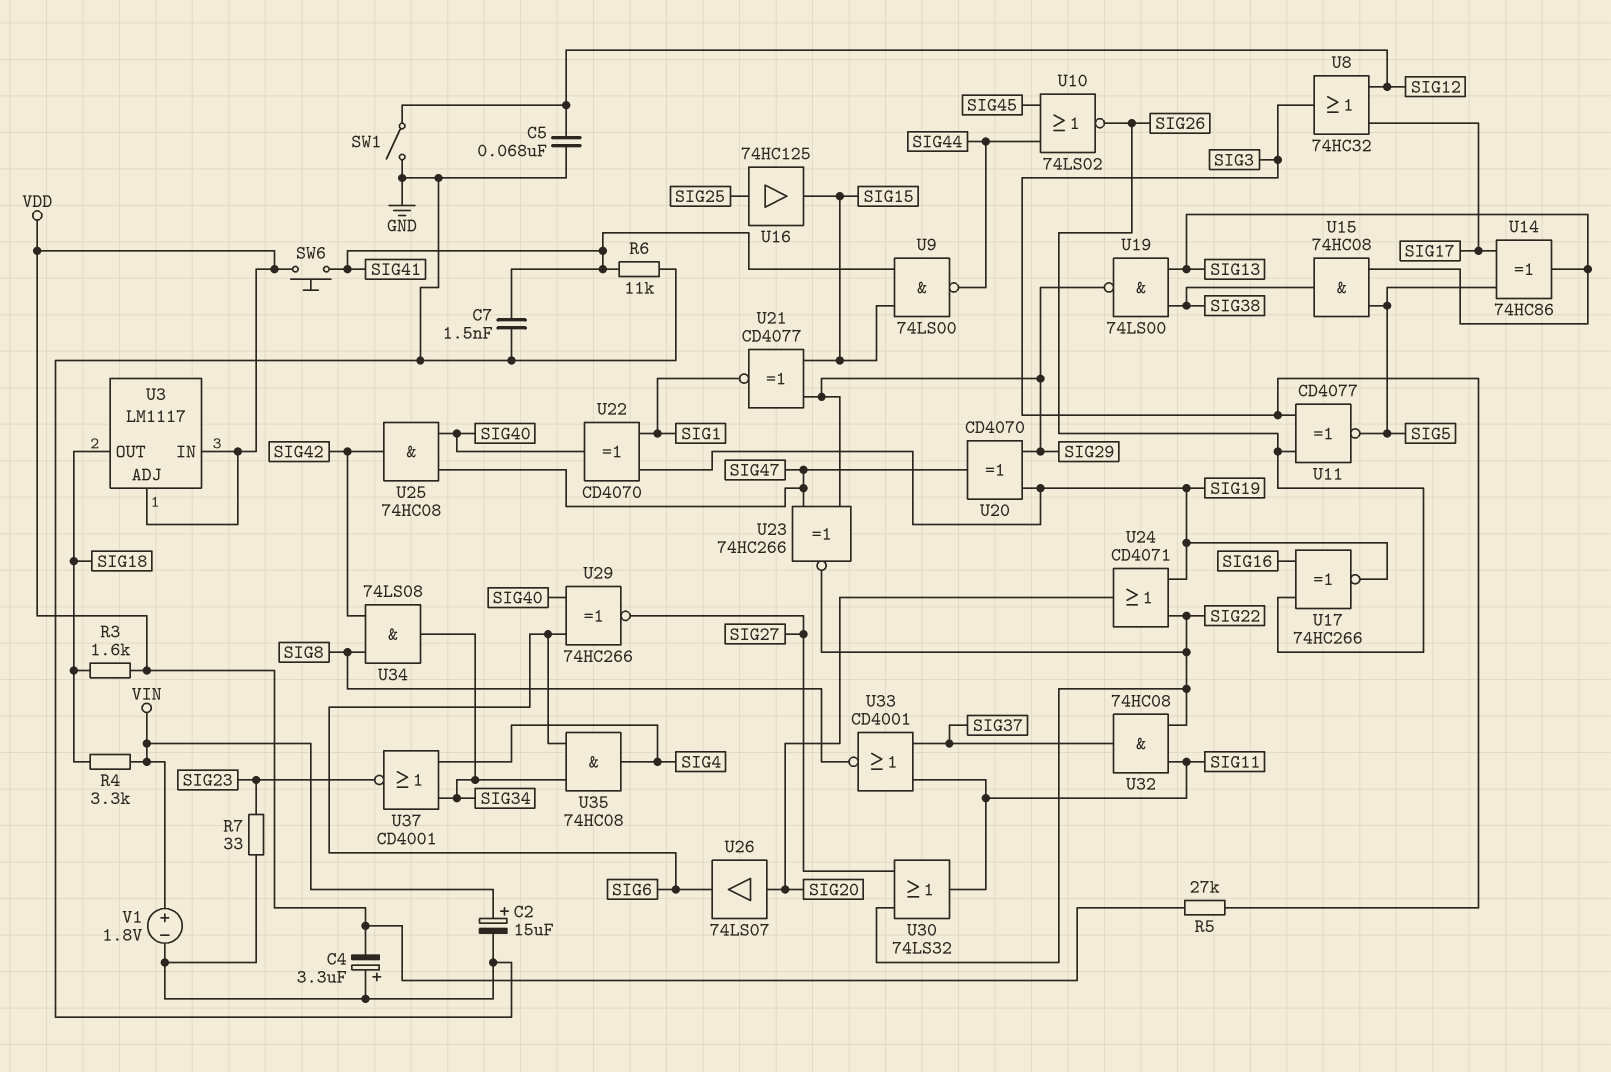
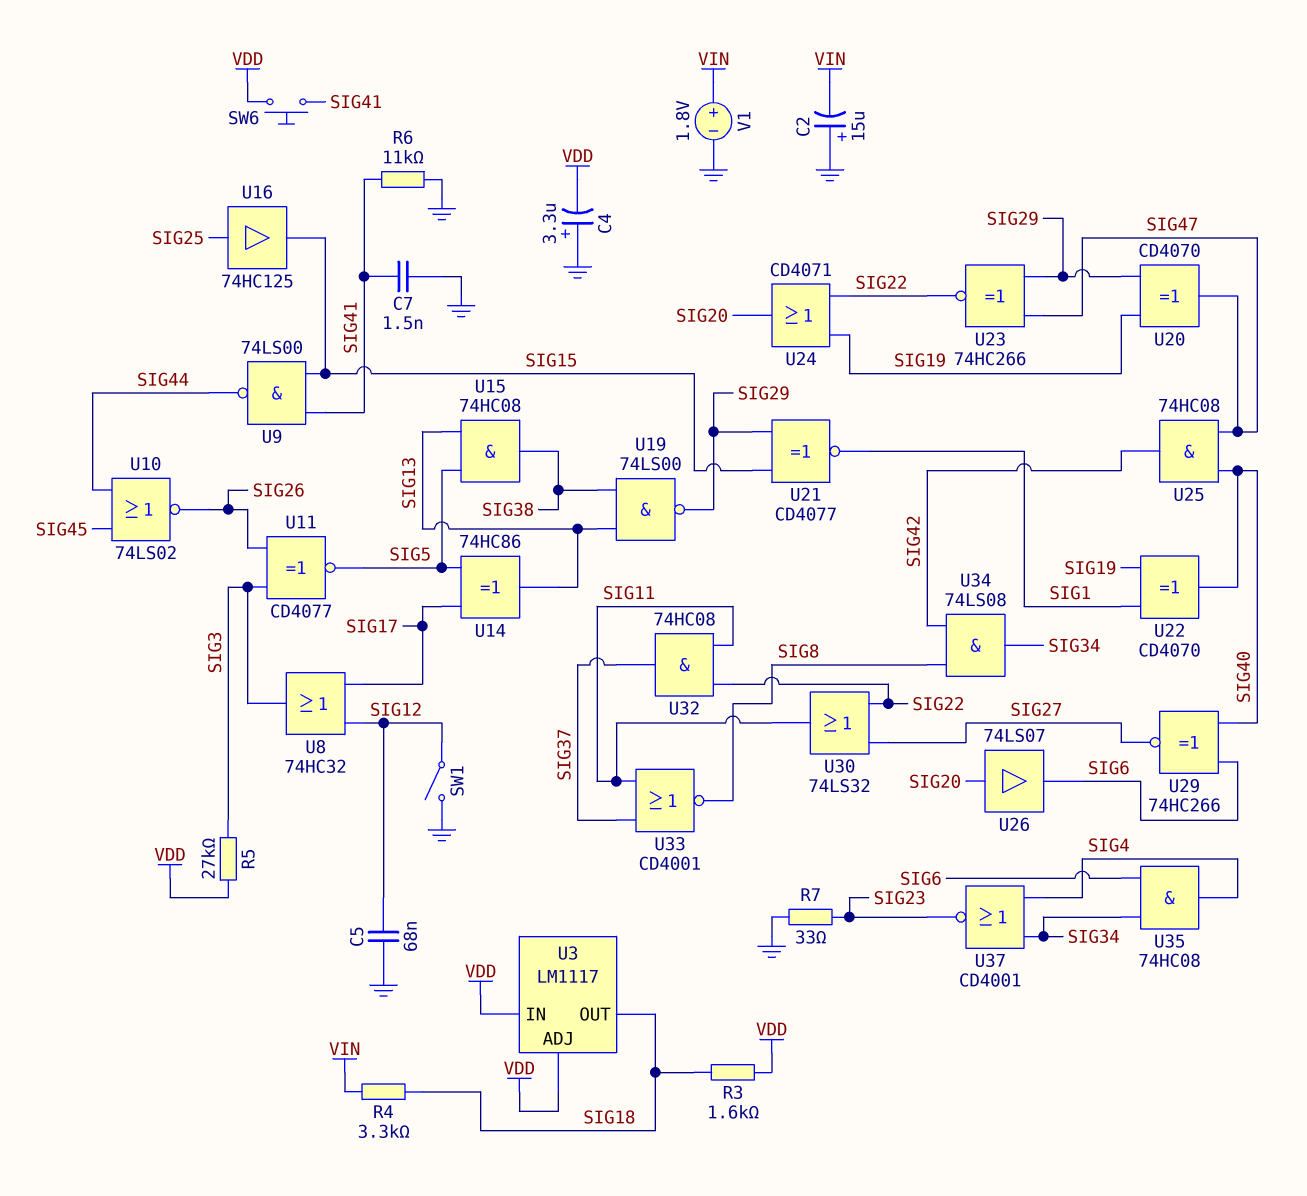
C2: 15uF (plus VIN, minus GND) -> 15uF (plus GND, minus VIN)
U17: XNOR 74HC266 (in SIG16, in SIG26, out SIG19) -> none

